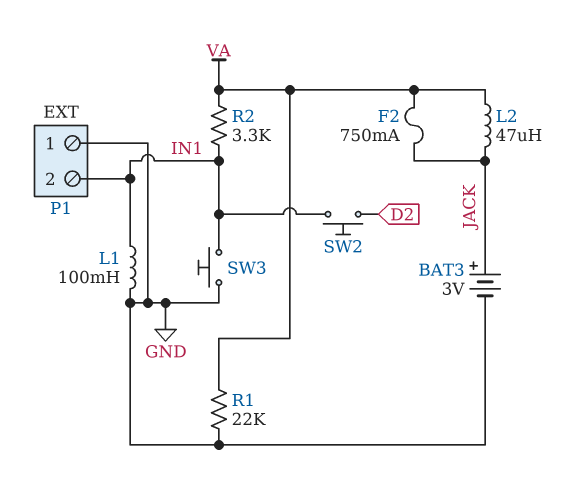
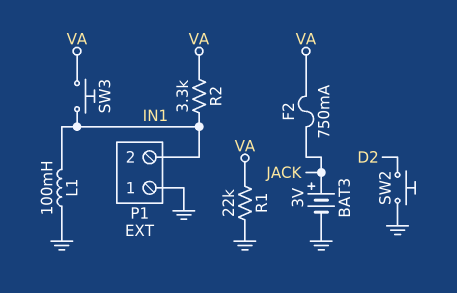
L2: 47uH (JACK, VA) -> none
SW2: button (D2, IN1) -> button (D2, GND)
SW3: button (GND, IN1) -> button (IN1, VA)

